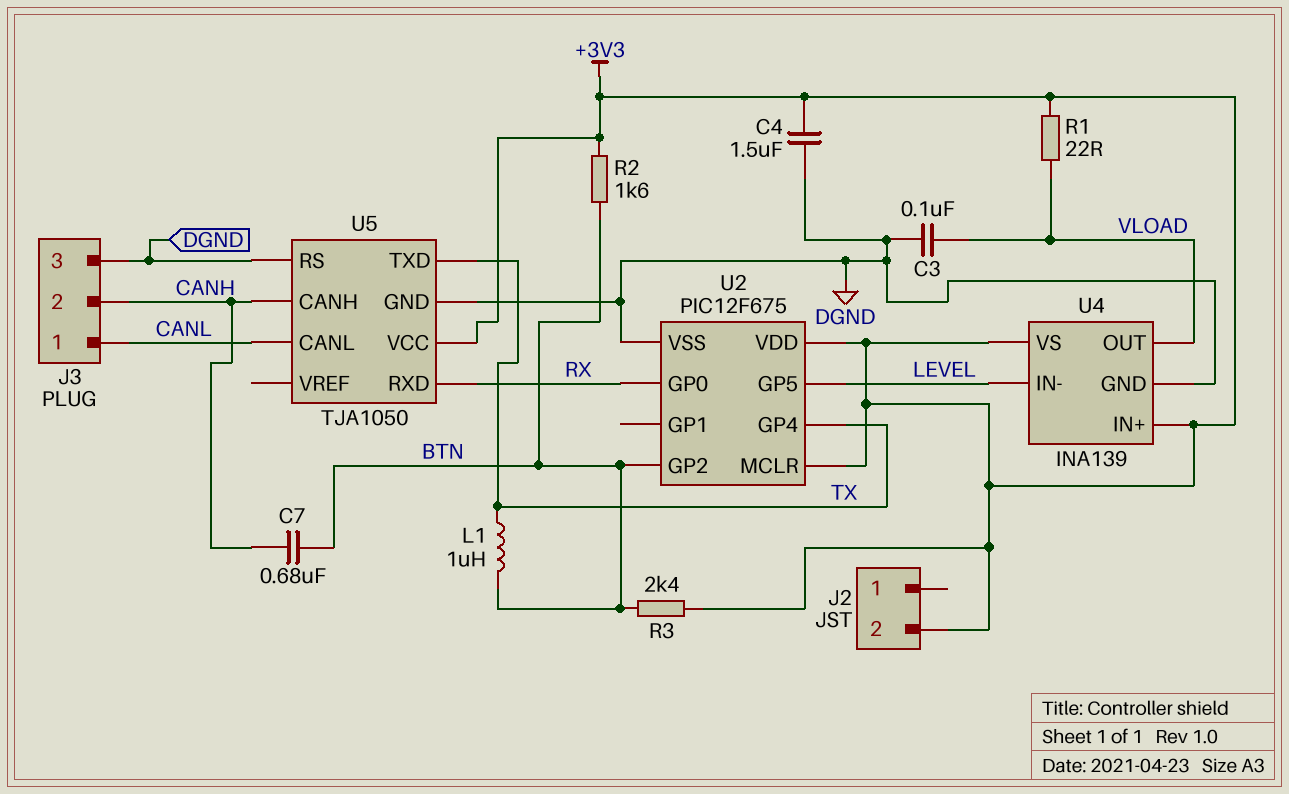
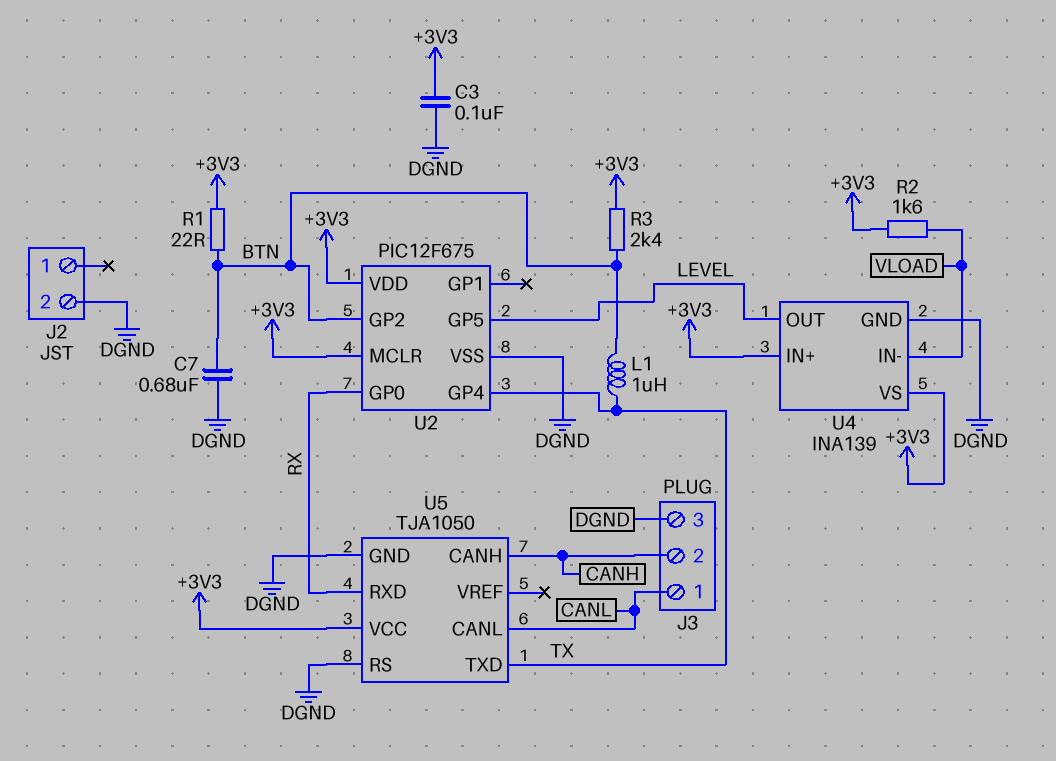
C3: 100nF (DGND, VLOAD) -> 100nF (+3V3, DGND)
C4: 1.5uF (+3V3, DGND) -> none
C7: 680nF (BTN, CANH) -> 680nF (BTN, DGND)
J2 pin 2: +3V3 -> DGND
R1: 22 (+3V3, VLOAD) -> 22 (+3V3, BTN)
R2: 1.6k (+3V3, BTN) -> 1.6k (+3V3, VLOAD)
U4 pin IN-: LEVEL -> VLOAD
U4 pin OUT: VLOAD -> LEVEL

